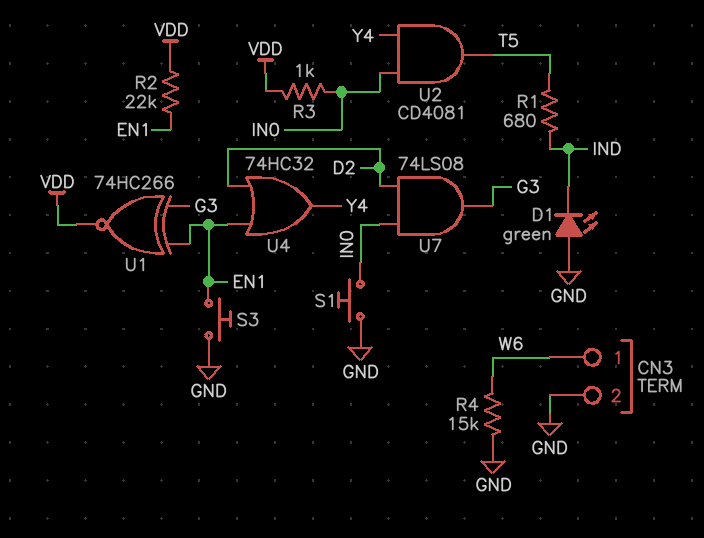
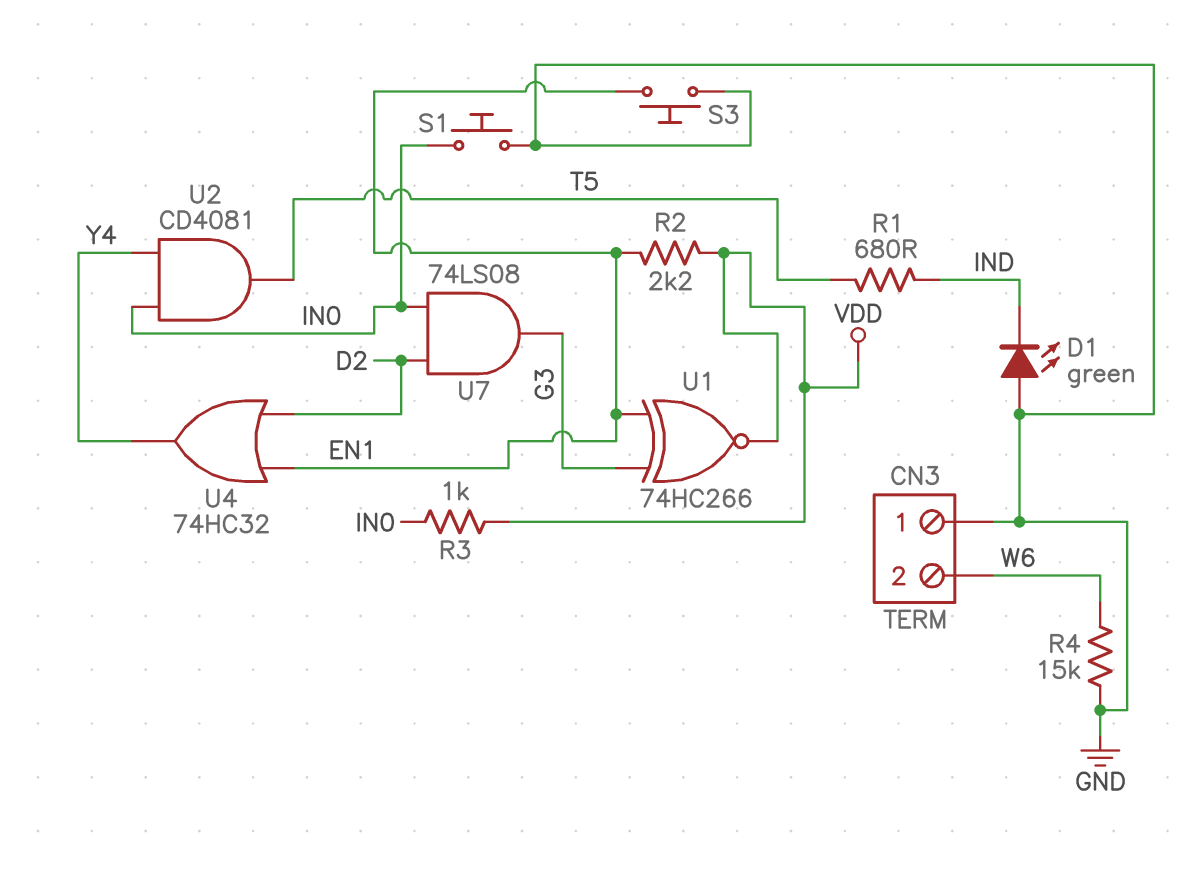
CN3 pin 1: W6 -> GND
CN3 pin 2: GND -> W6
R2: 22k (EN1, VDD) -> 2.2k (EN1, VDD)

